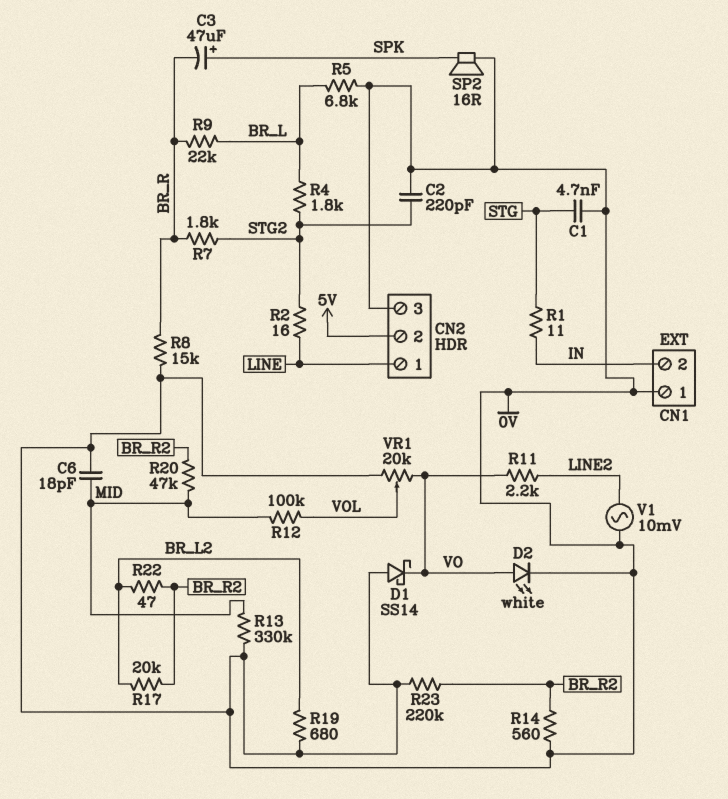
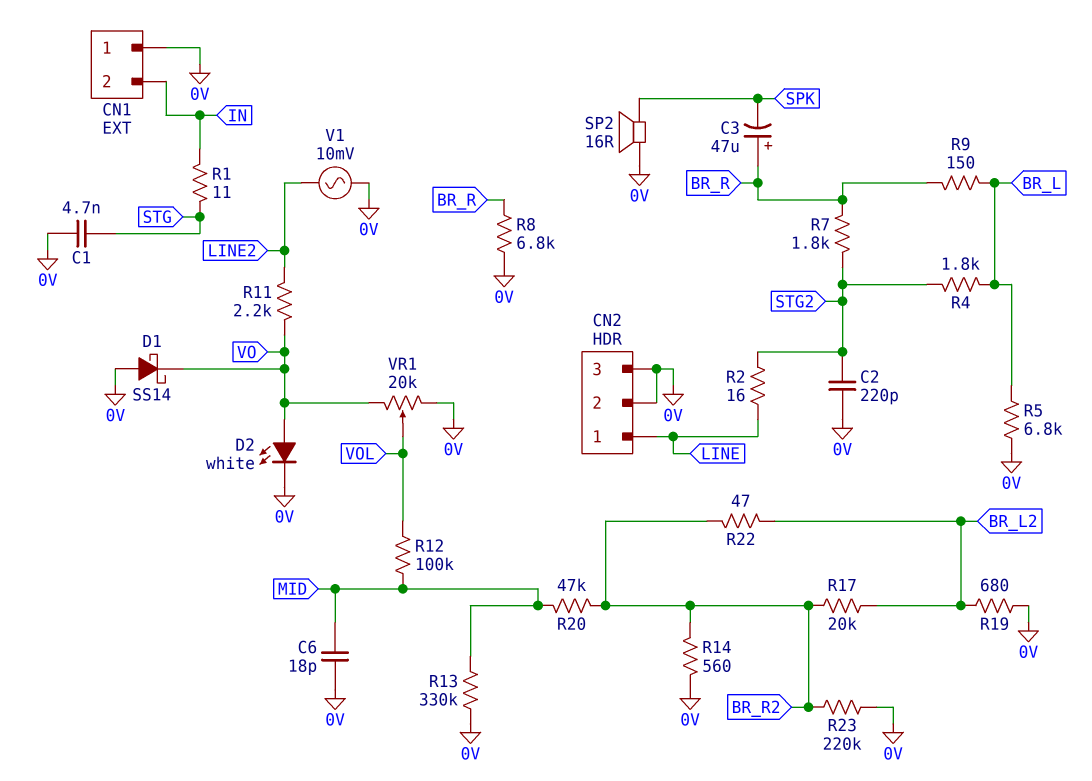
C3: 47uF (plus SPK, minus BR_R) -> 47uF (plus BR_R, minus SPK)
CN2 pin 2: 5V -> 0V
R8: 15k (0V, BR_R) -> 6.8k (0V, BR_R)
R9: 22k (BR_L, BR_R) -> 150 (BR_L, BR_R)

